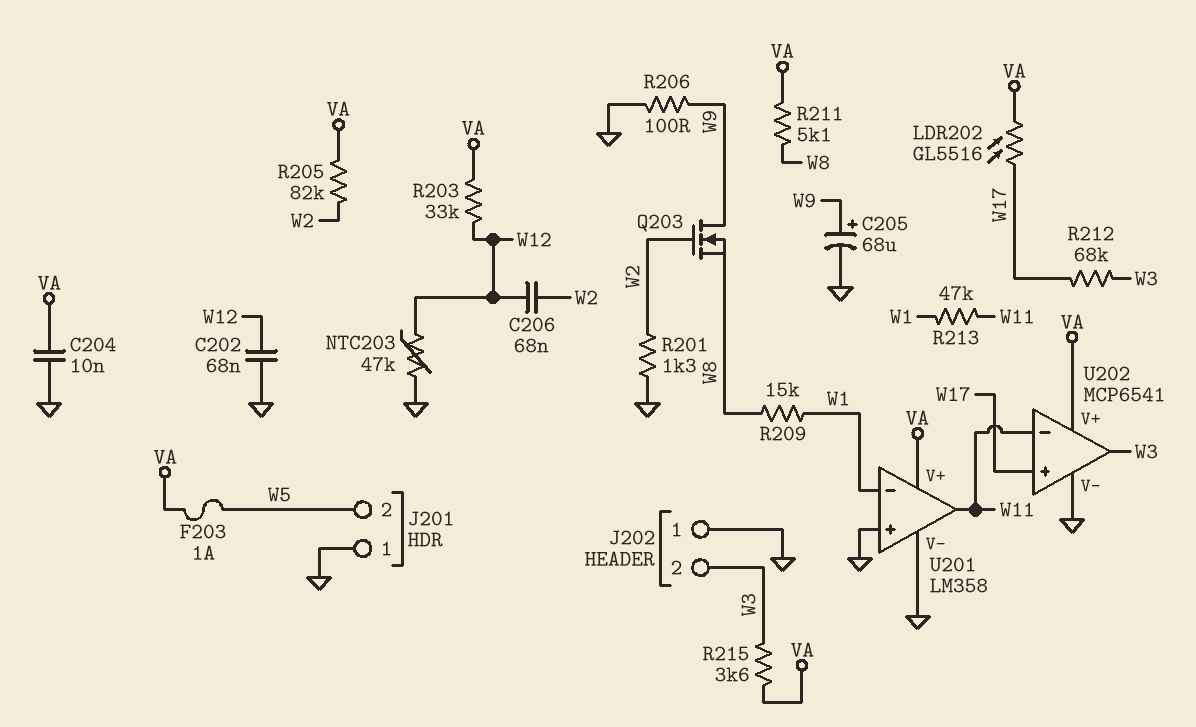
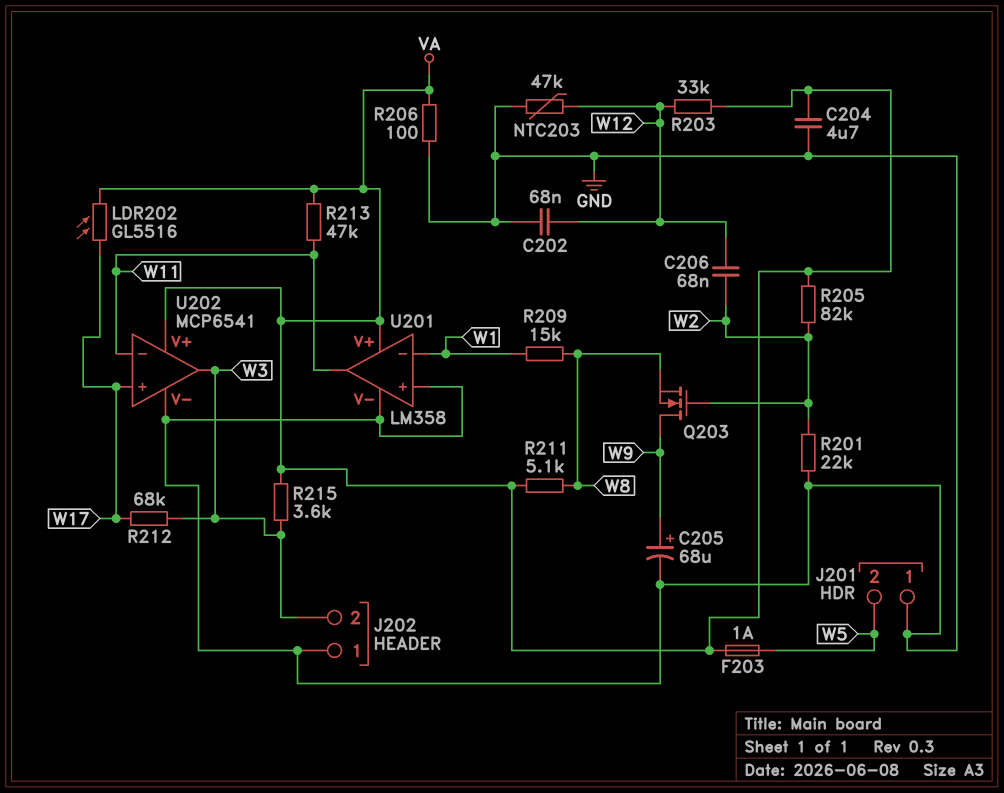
C204: 10nF (GND, VA) -> 4.7uF (GND, VA)
R201: 1.3k (GND, W2) -> 22k (GND, W2)
R206: 100 (GND, W9) -> 100 (GND, VA)
R213: 47k (W1, W11) -> 47k (VA, W11)

